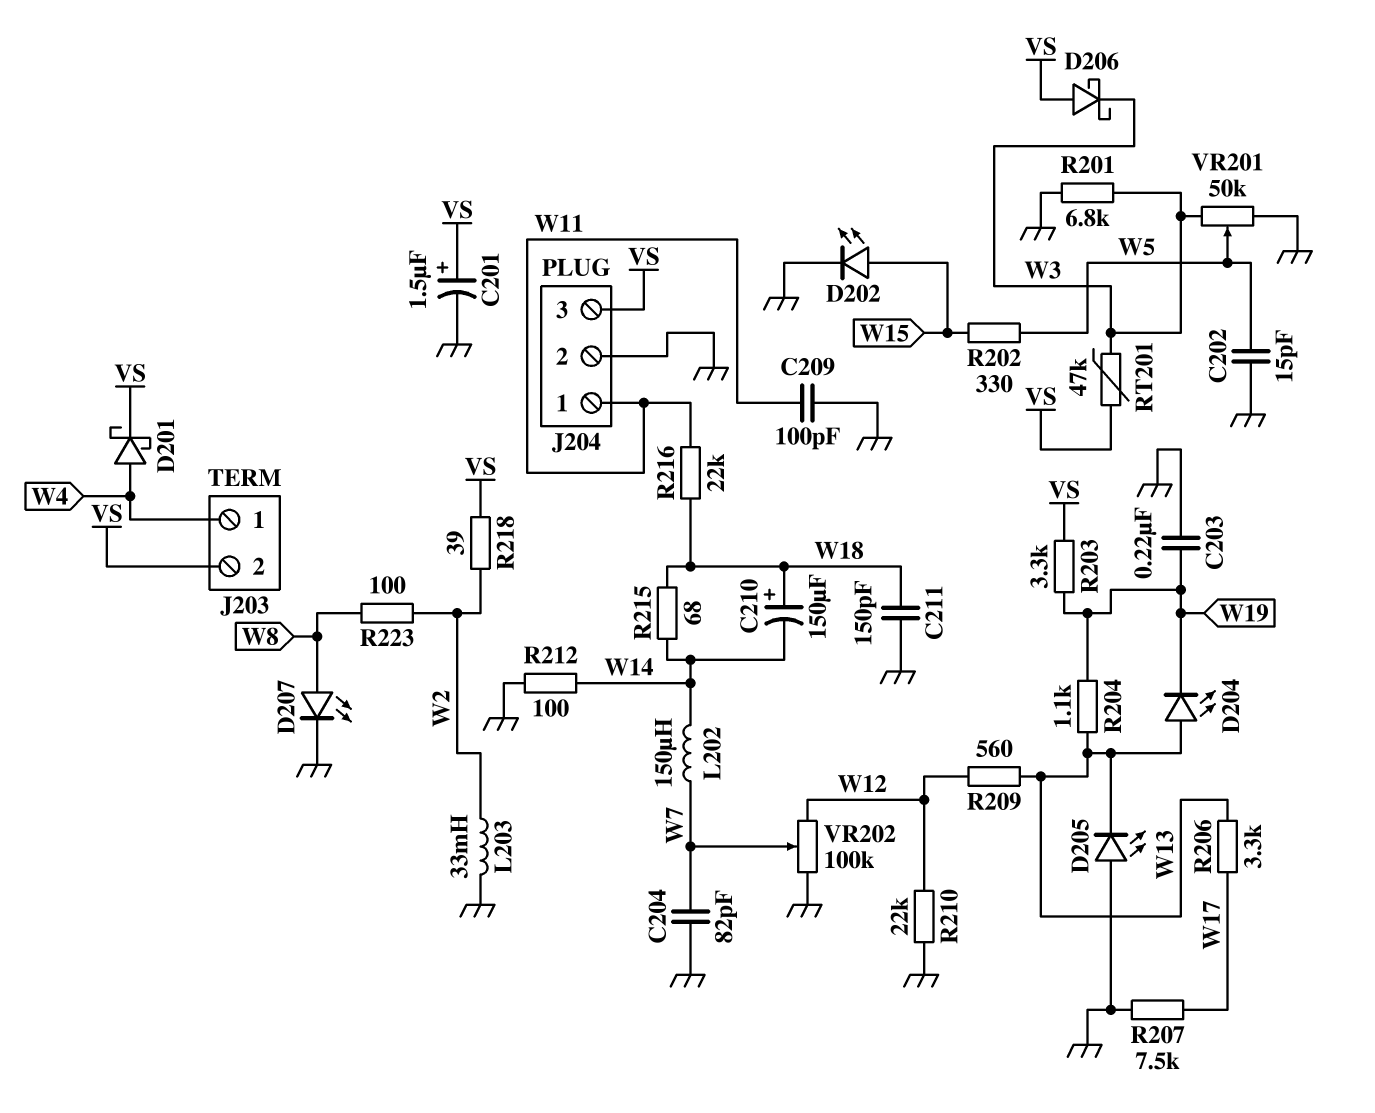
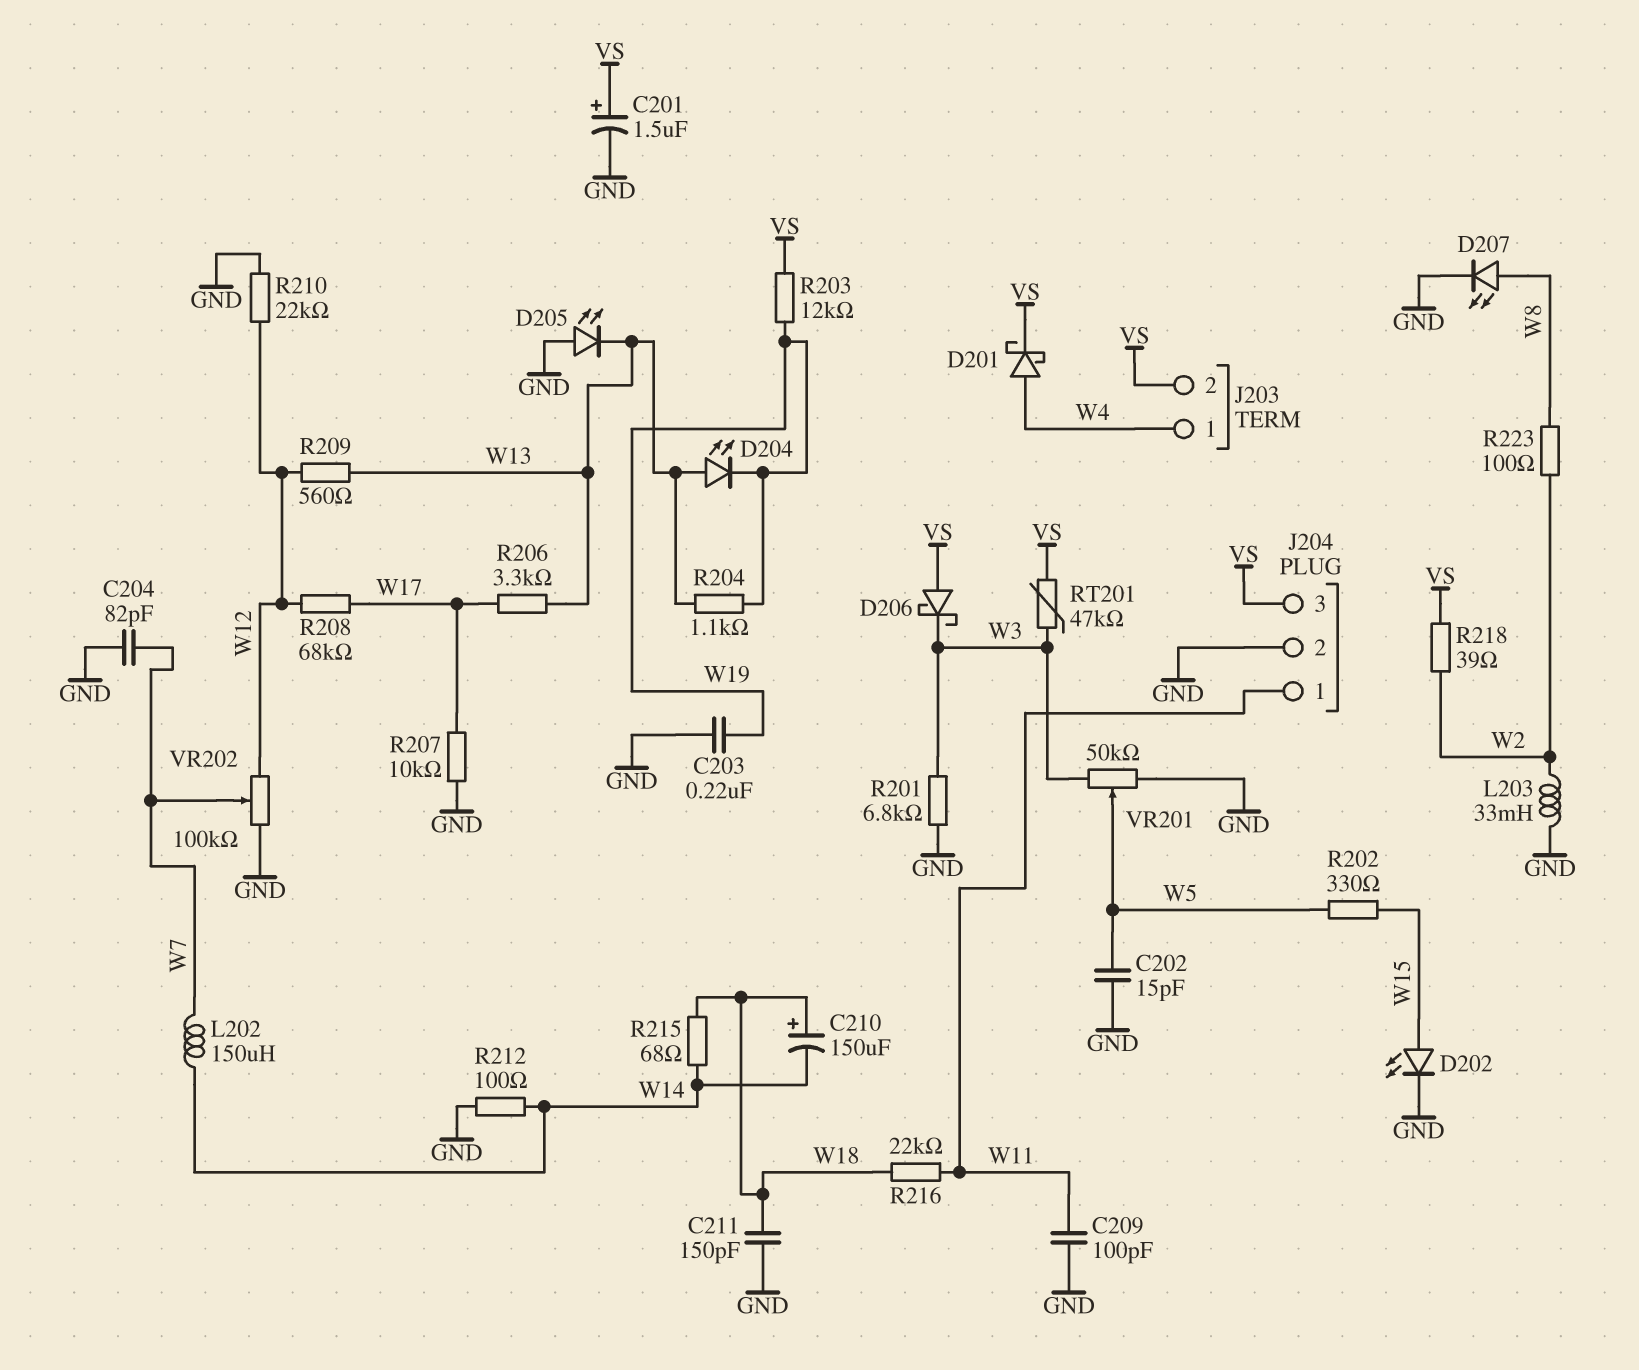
R203: 3.3k (VS, W19) -> 12k (VS, W19)
R207: 7.5k (GND, W17) -> 10k (GND, W17)
R208: none -> 68k (W12, W17)

